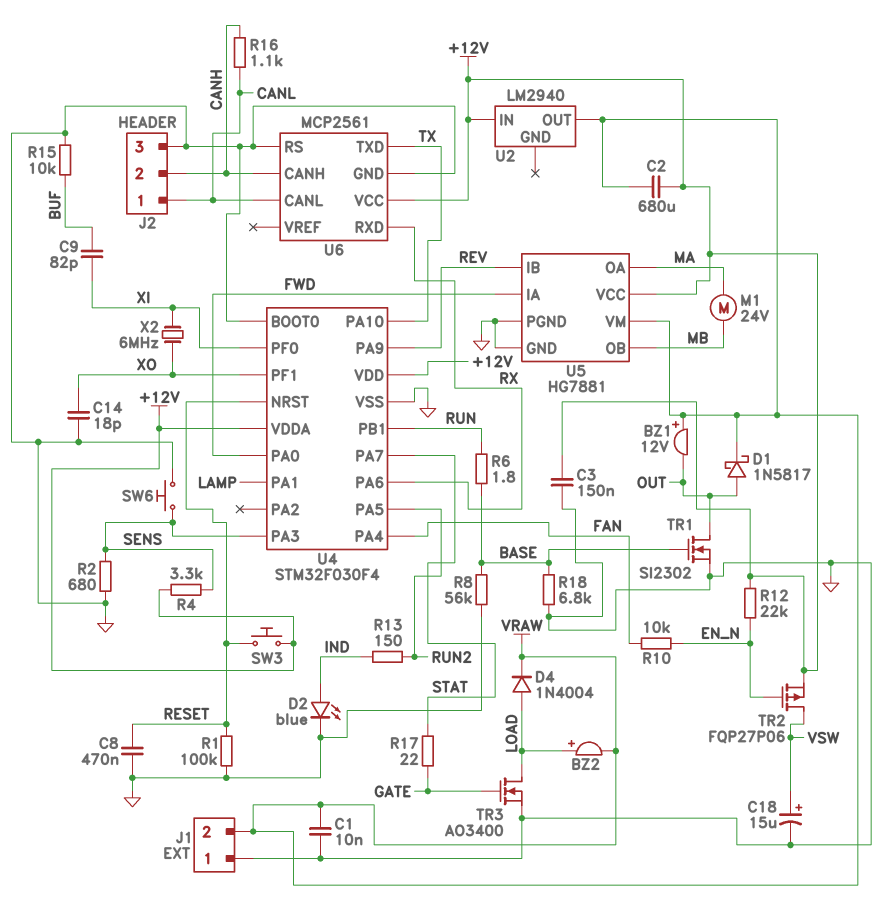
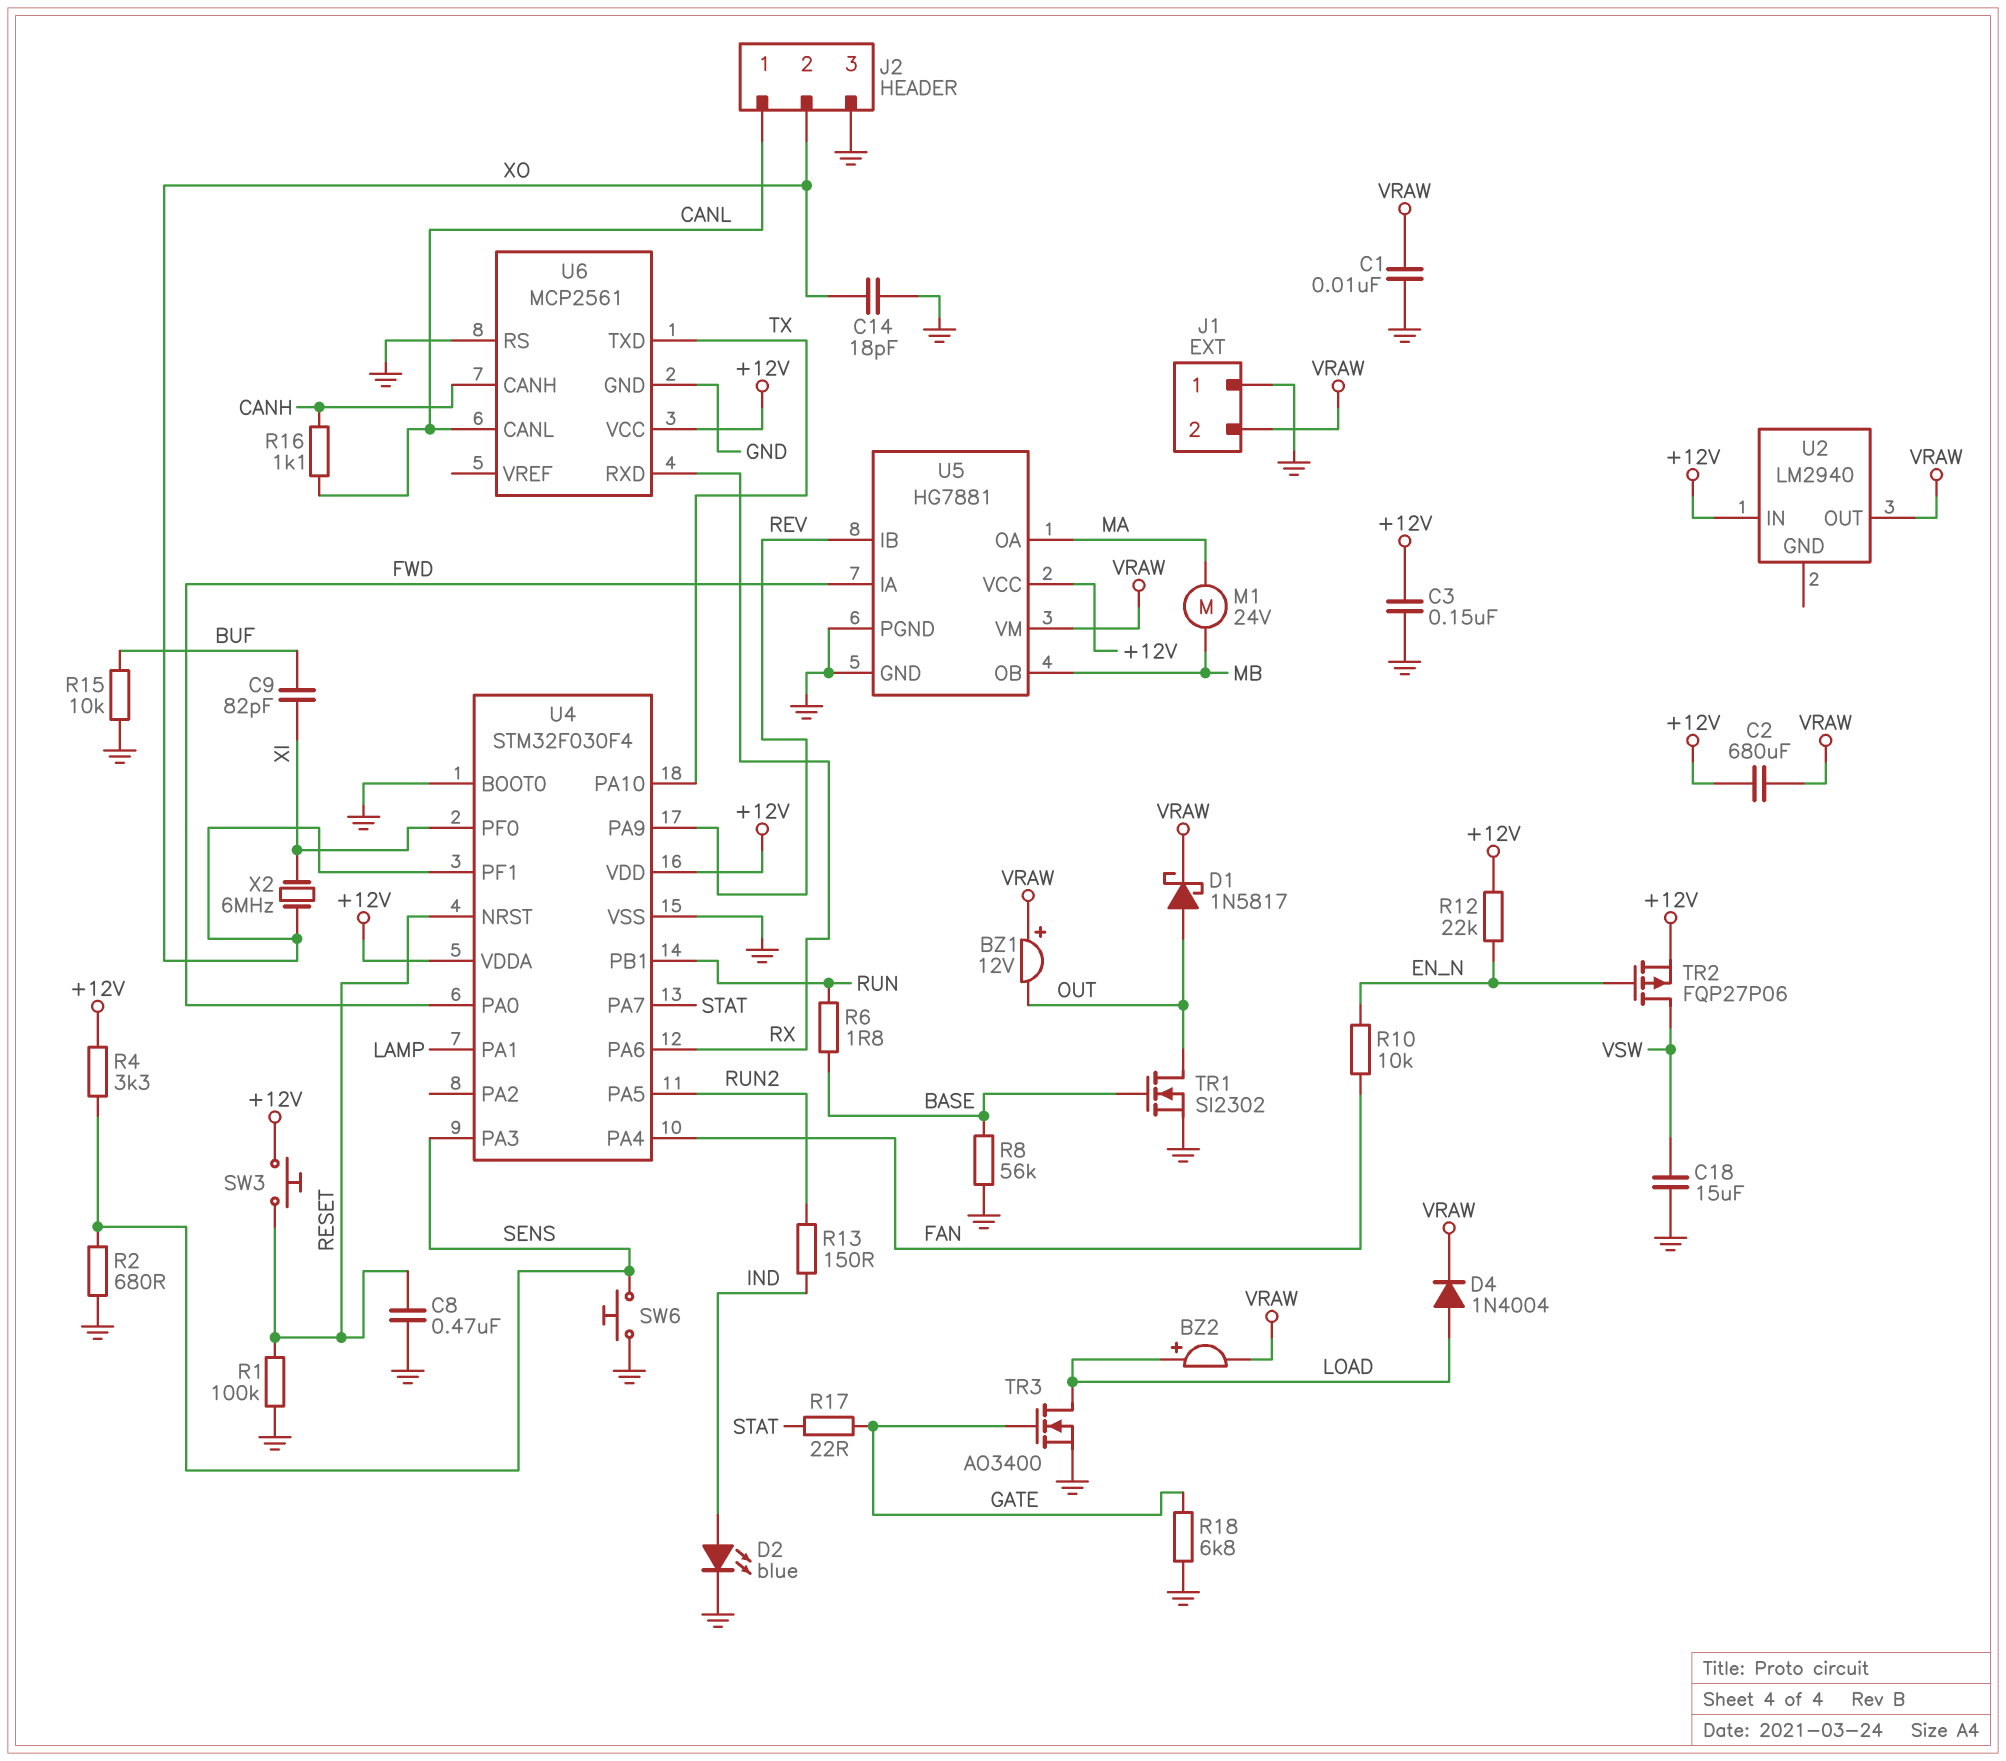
C18: 15uF (plus VSW, minus GND) -> 15uF (GND, VSW)
J2 pin 2: CANH -> XO
R18: 6.8k (BASE, GND) -> 6.8k (GATE, GND)

